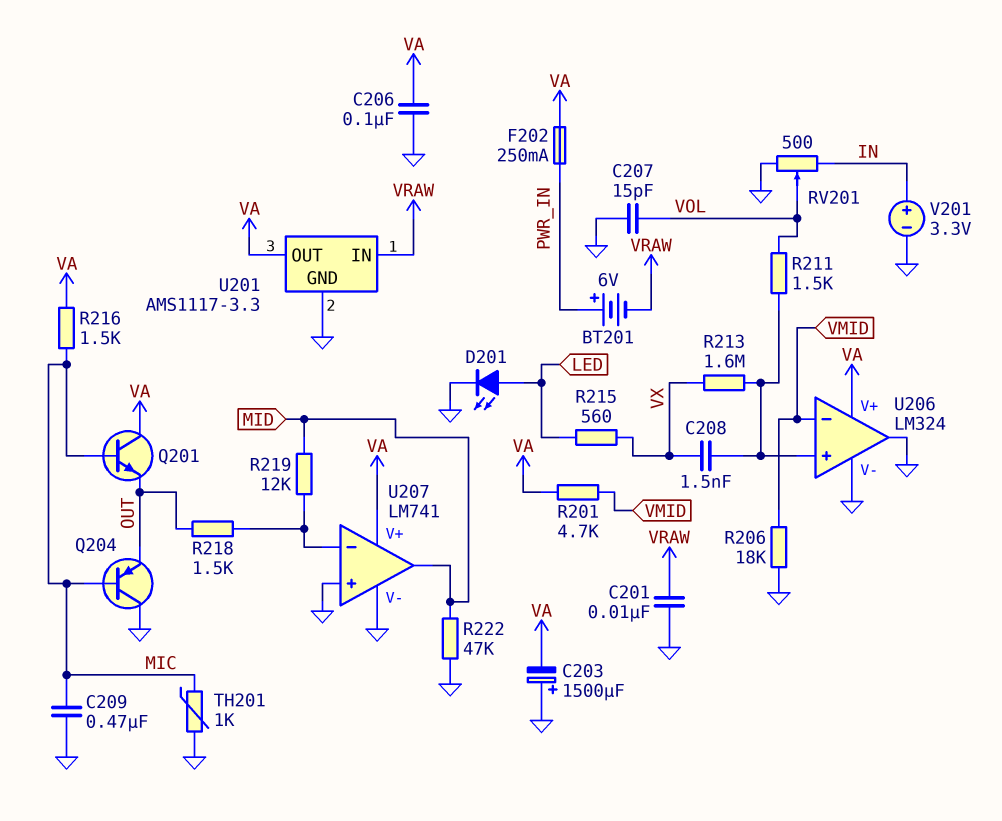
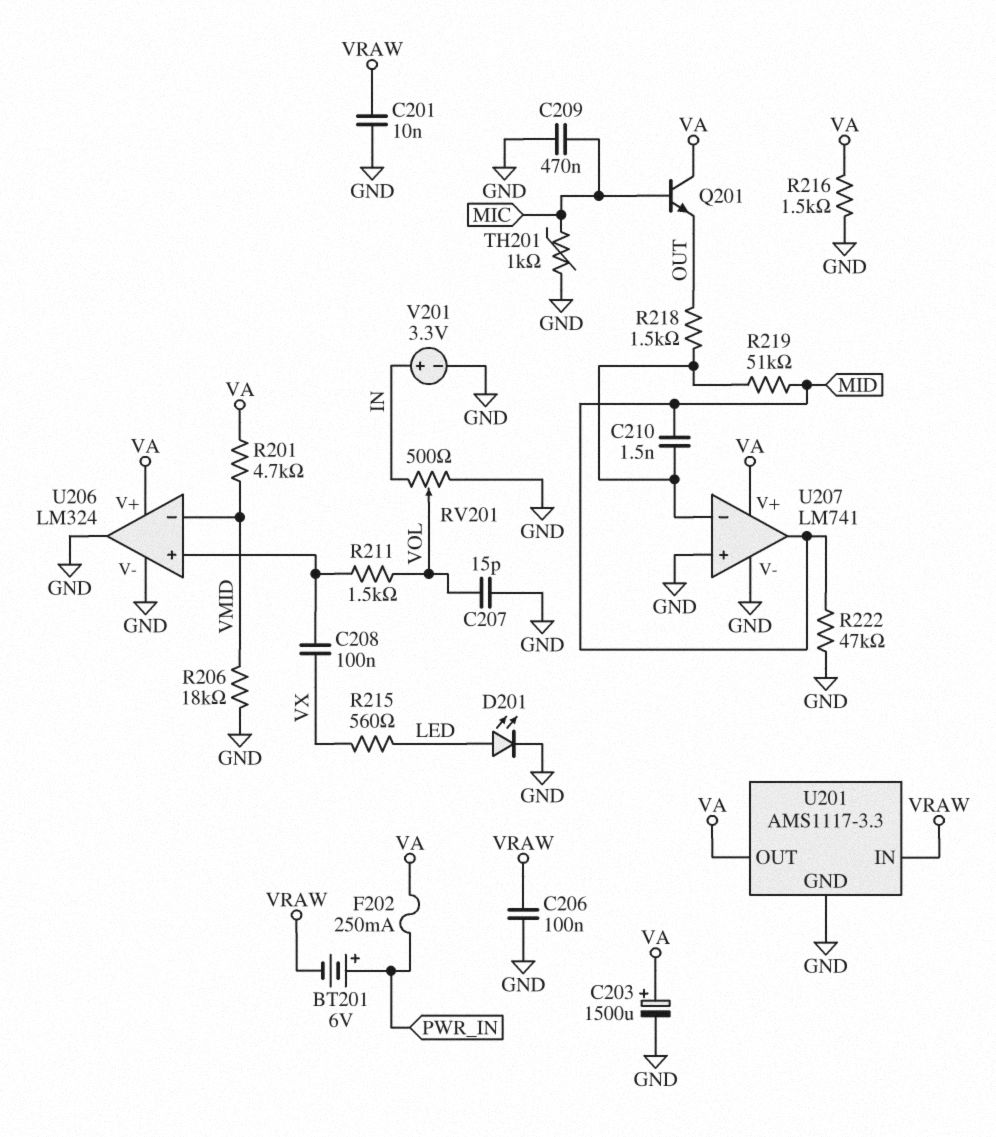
C203: 1500uF (plus GND, minus VA) -> 1500uF (plus VA, minus GND)
C206: 100nF (GND, VA) -> 100nF (GND, VRAW)
C208: 1.5nF (U206/in+, VX) -> 100nF (U206/in+, VX)
C210: none -> 1.5nF (MID, U207/in-)
Q204: PNP (B MIC, C GND, E OUT) -> none
R213: 1.6M (U206/in+, VX) -> none
R216: 1.5k (MIC, VA) -> 1.5k (GND, VA)
R219: 12k (MID, U207/in-) -> 51k (MID, U207/in-)

